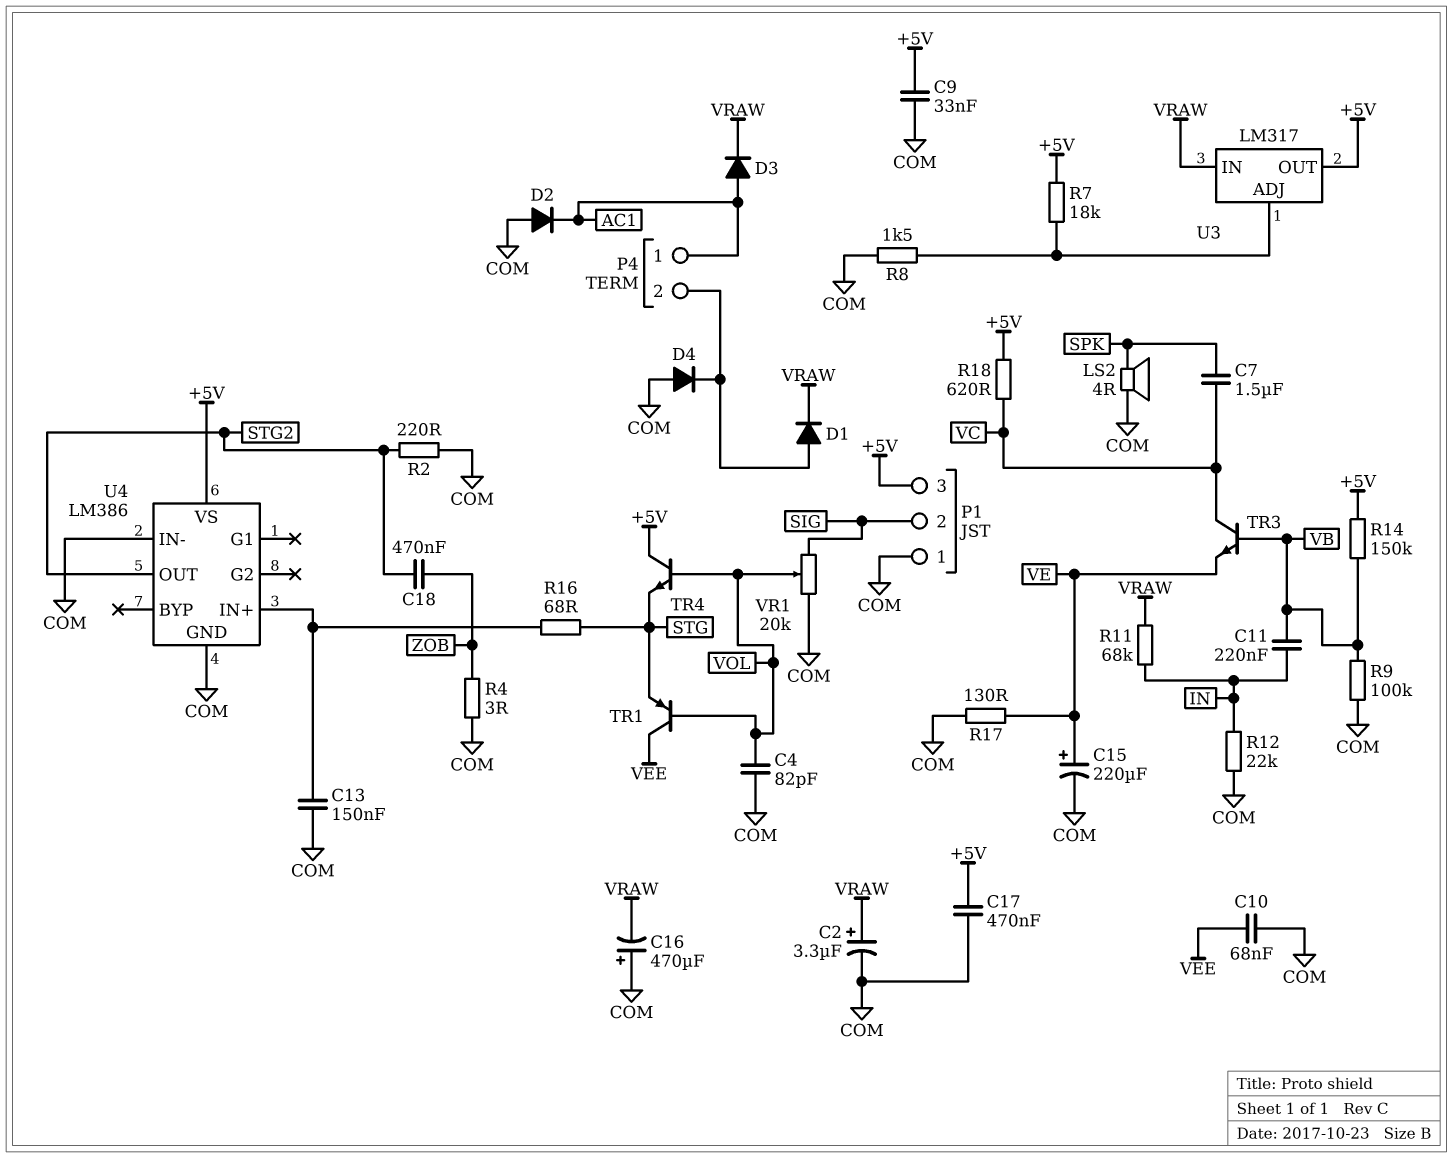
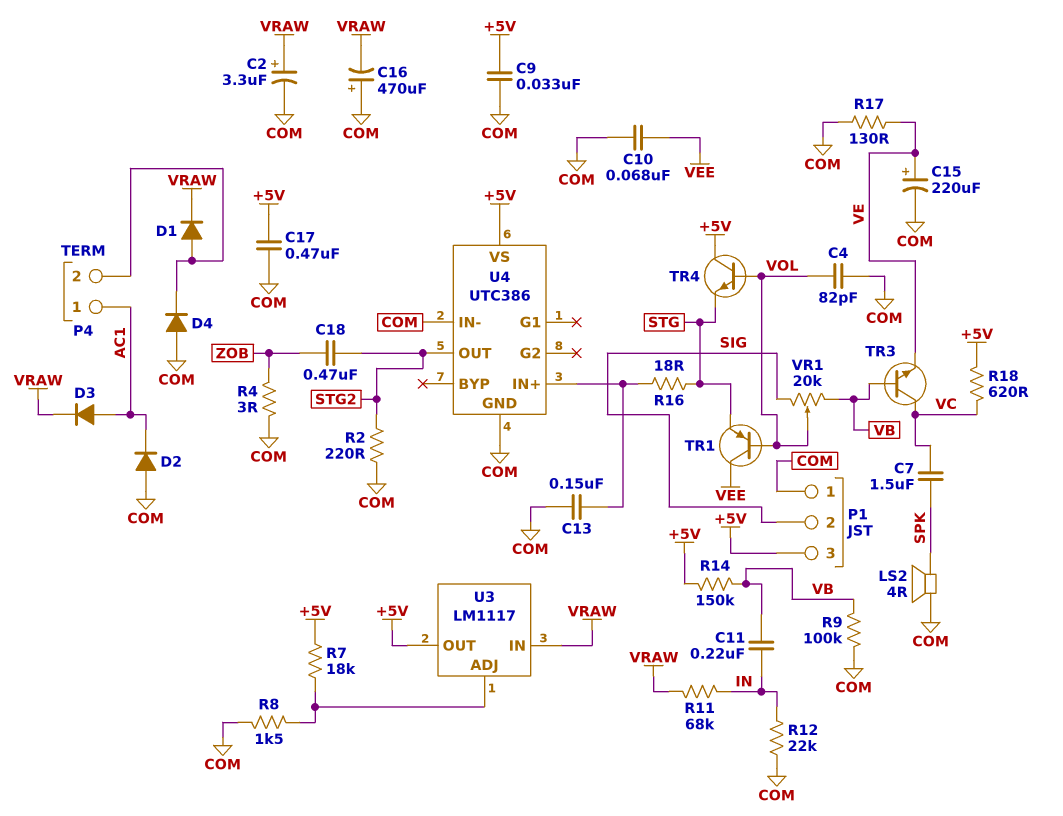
R16: 68 (STG, U4/IN+) -> 18 (STG, U4/IN+)
U3: LM317 -> LM1117
U4: LM386 -> UTC386
VR1: 20k (COM, SIG, wiper VOL) -> 20k (SIG, VB, wiper VOL)

